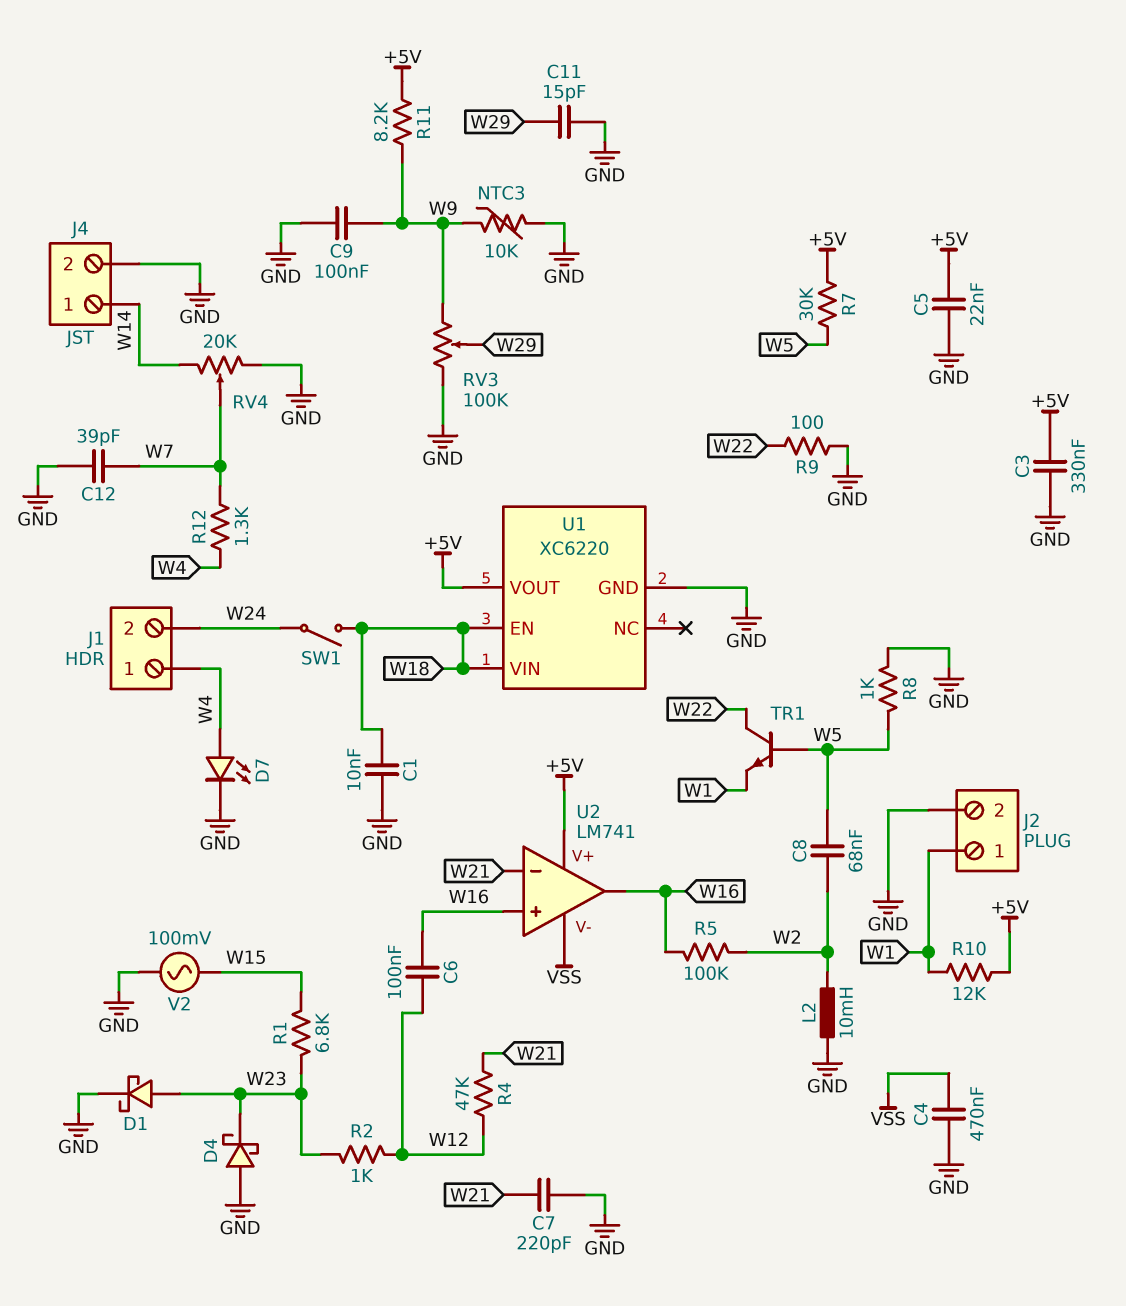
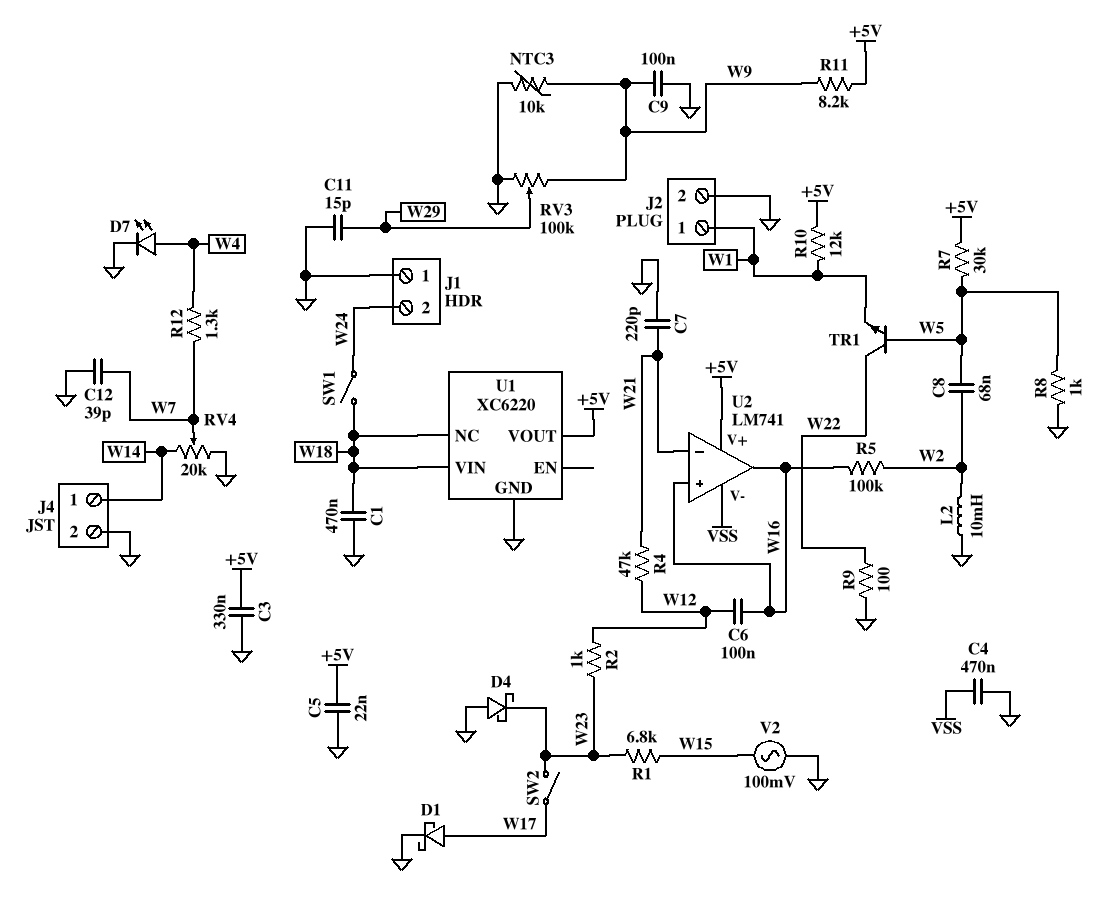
C1: 10nF (GND, W18) -> 470nF (GND, W18)
D1: schottky (A W23, K GND) -> schottky (A W17, K GND)
J1 pin 1: W4 -> GND
SW2: none -> switch (W17, W23)
U1 pin EN: W18 -> none
U1 pin NC: none -> W18

